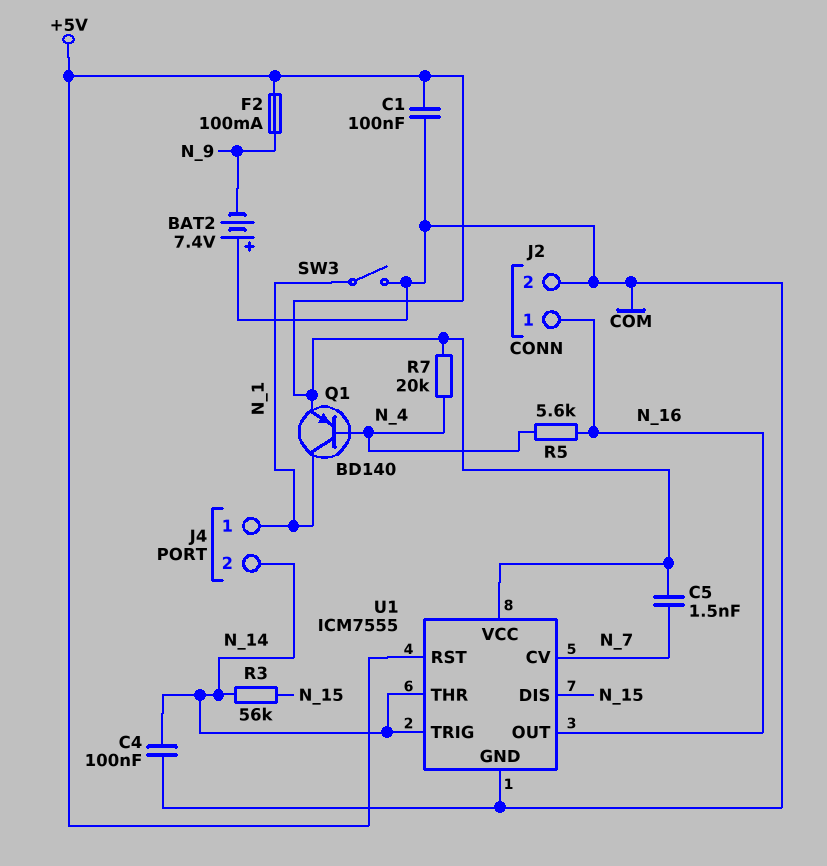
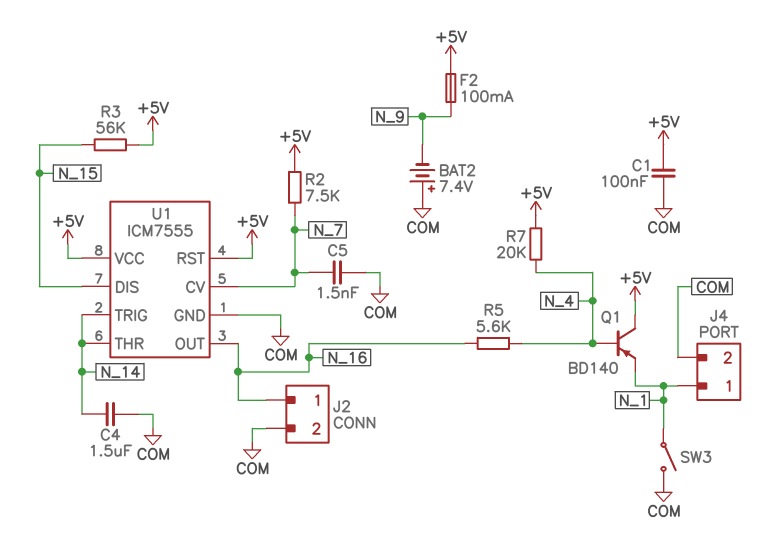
C4: 100nF (COM, N_14) -> 1.5uF (COM, N_14)
C5: 1.5nF (+5V, N_7) -> 1.5nF (COM, N_7)
J4 pin 2: N_14 -> COM
Q1: PNP BD140 (B N_4, C N_1, E +5V) -> PNP BD140 (B N_4, C +5V, E N_1)
R2: none -> 7.5k (+5V, N_7)
R3: 56k (N_14, N_15) -> 56k (+5V, N_15)

